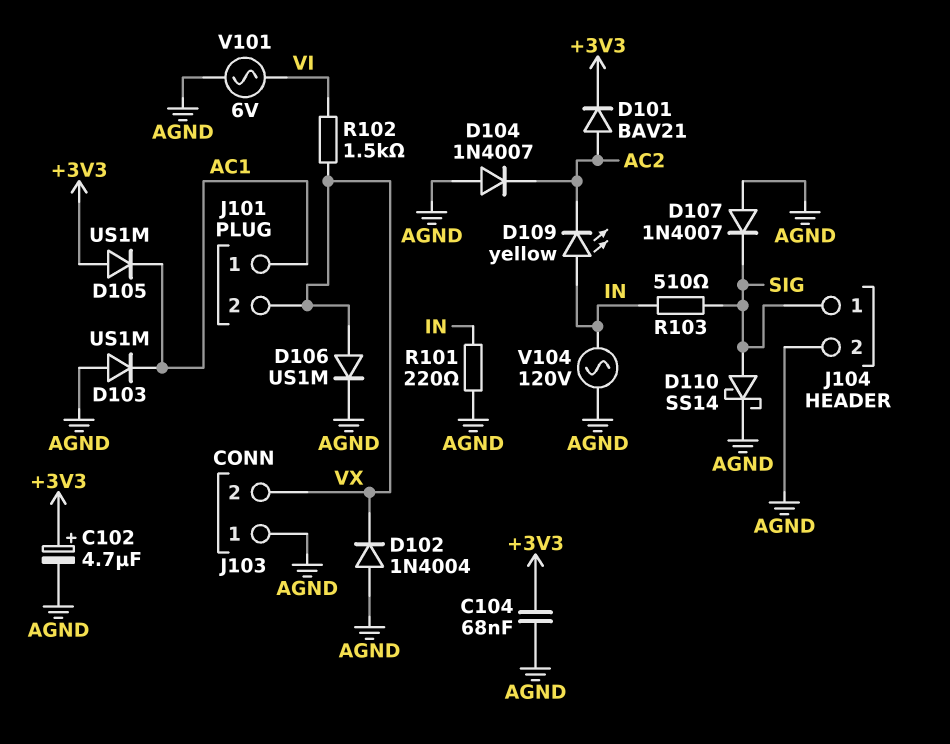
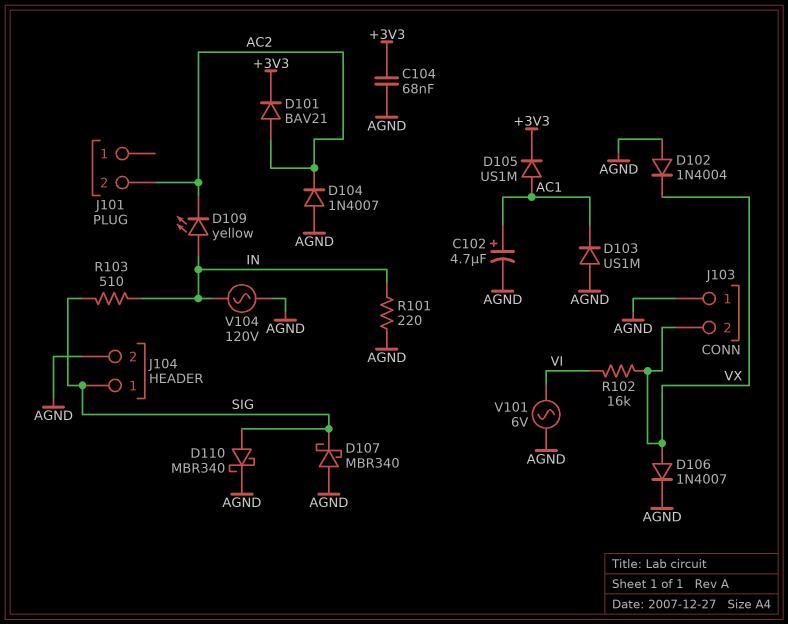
C102: 4.7uF (plus +3V3, minus AGND) -> 4.7uF (plus AC1, minus AGND)
D105: diode US1M (A +3V3, K AC1) -> diode US1M (A AC1, K +3V3)
D106: diode US1M (A VX, K AGND) -> diode 1N4007 (A VX, K AGND)
D107: diode 1N4007 (A AGND, K SIG) -> schottky MBR340 (A AGND, K SIG)
D110: schottky SS14 (A SIG, K AGND) -> schottky MBR340 (A SIG, K AGND)
J101 pin 1: AC1 -> none
J101 pin 2: VX -> AC2
R102: 1.5k (VI, VX) -> 16k (VI, VX)

